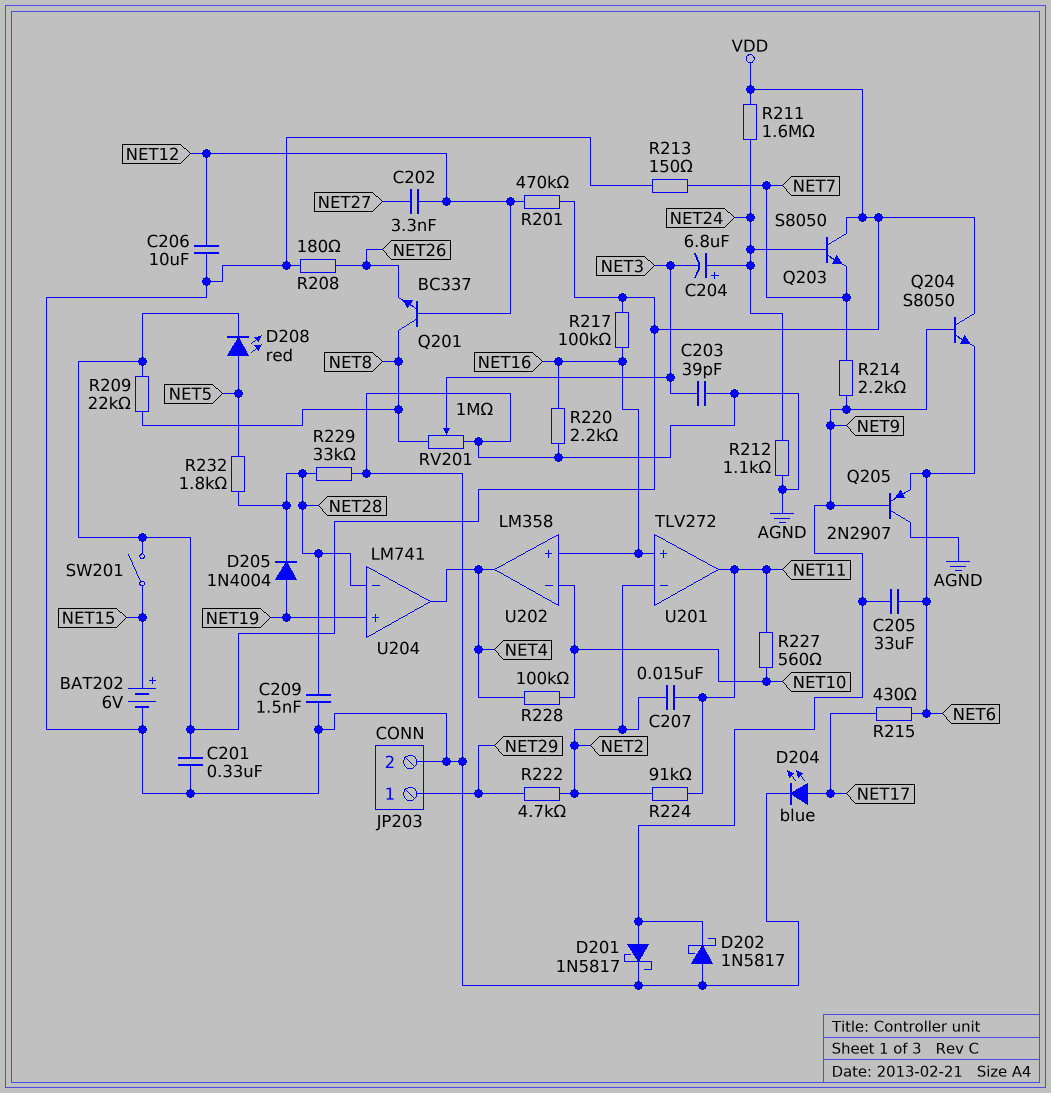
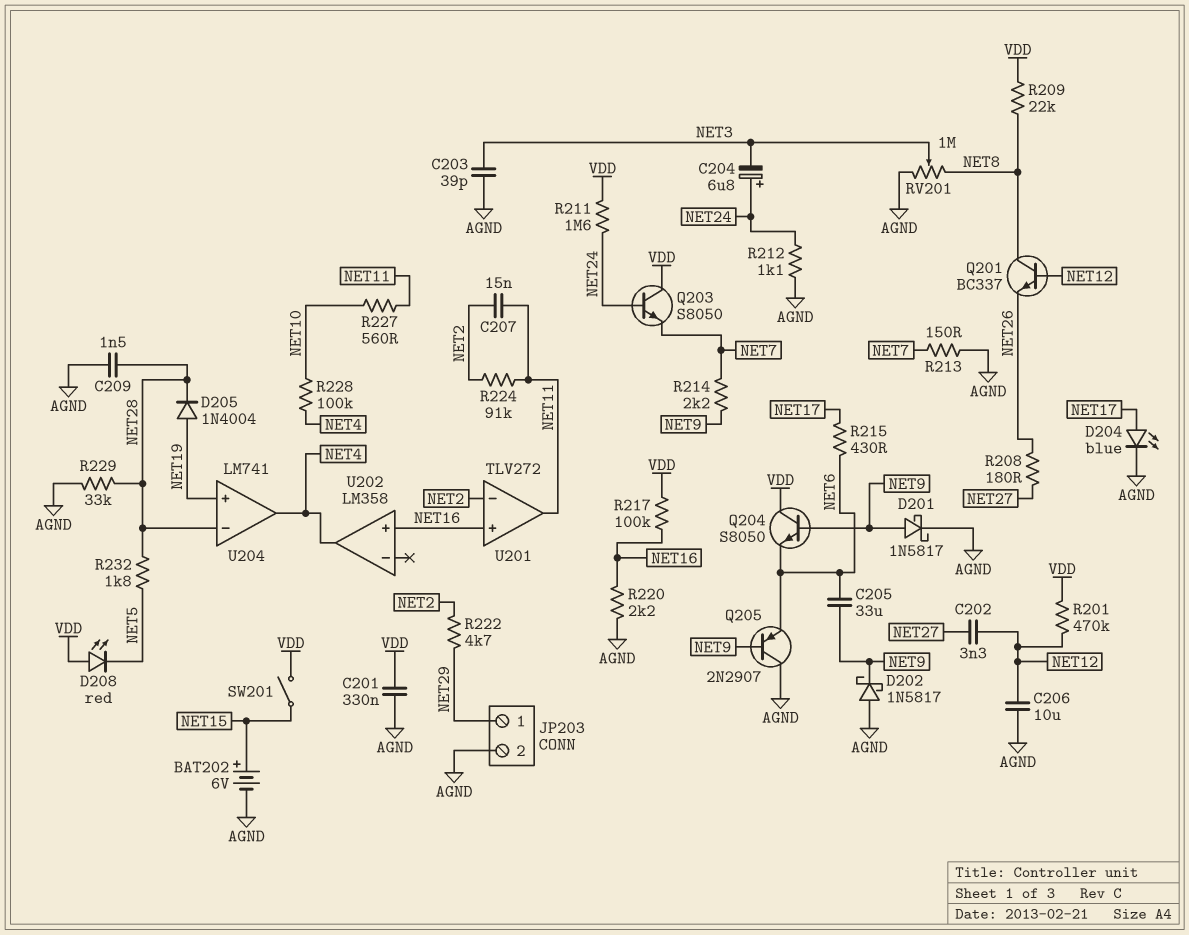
D208: LED red (A NET5, K VDD) -> LED red (A VDD, K NET5)
R208: 180 (AGND, NET26) -> 180 (NET26, NET27)
U202 pin in-: NET10 -> none

